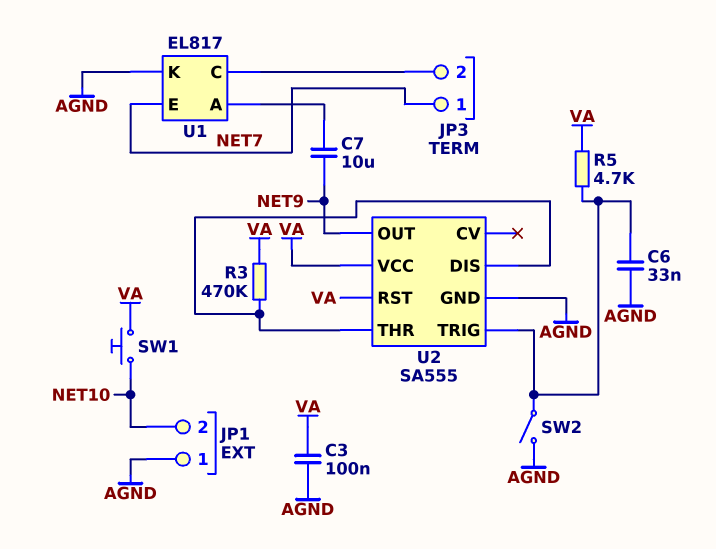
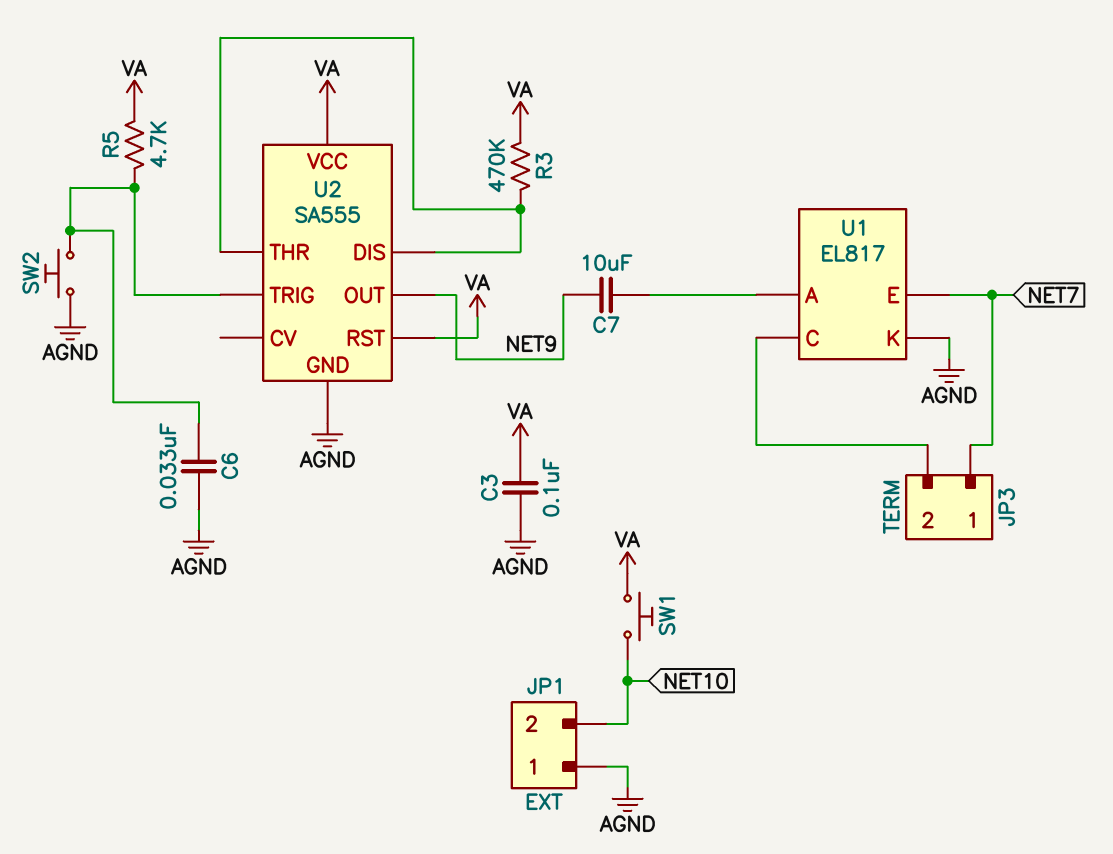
SW2: switch (AGND, U2/TRIG) -> button (AGND, U2/TRIG)

